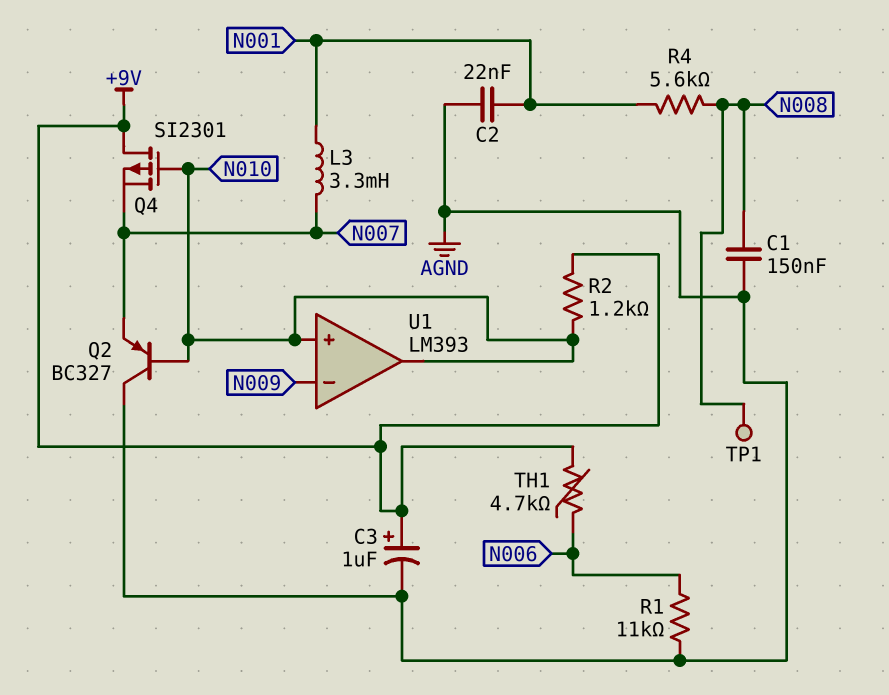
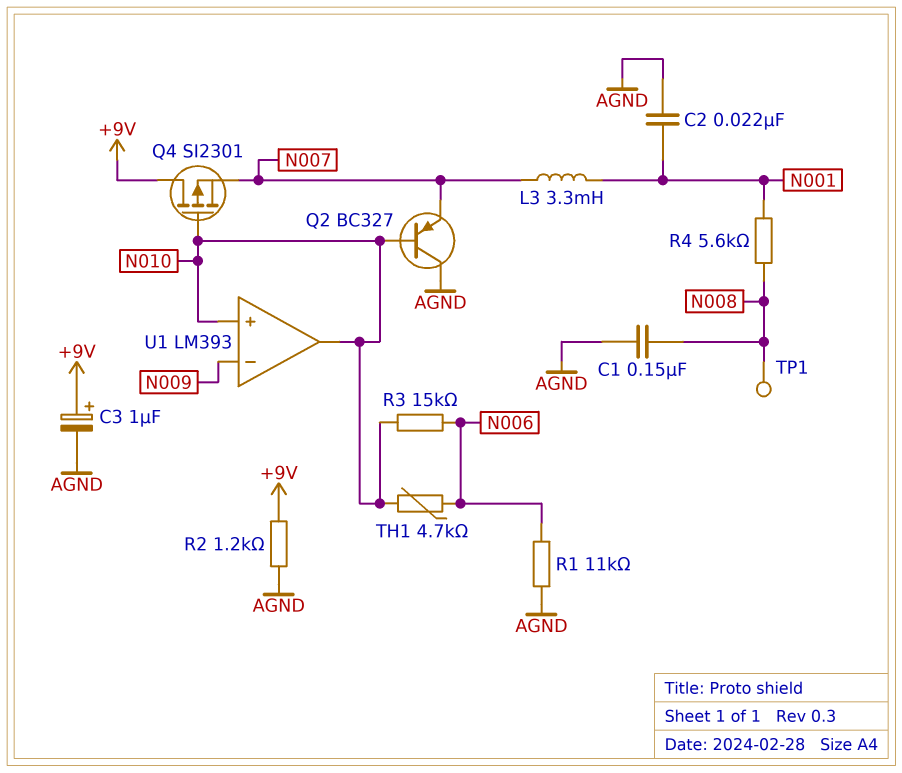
R2: 1.2k (+9V, N010) -> 1.2k (+9V, AGND)
R3: none -> 15k (N006, N010)
TH1: 4.7k (+9V, N006) -> 4.7k (N006, N010)

